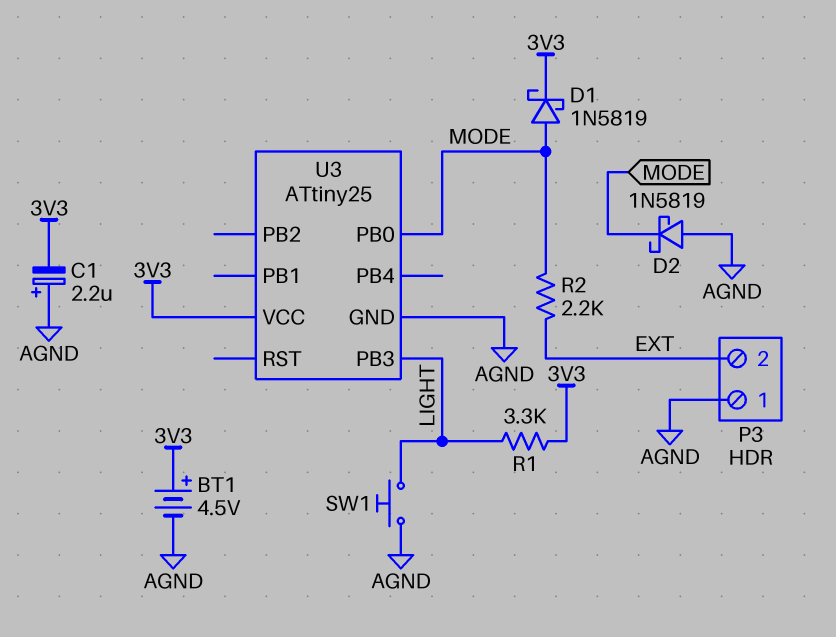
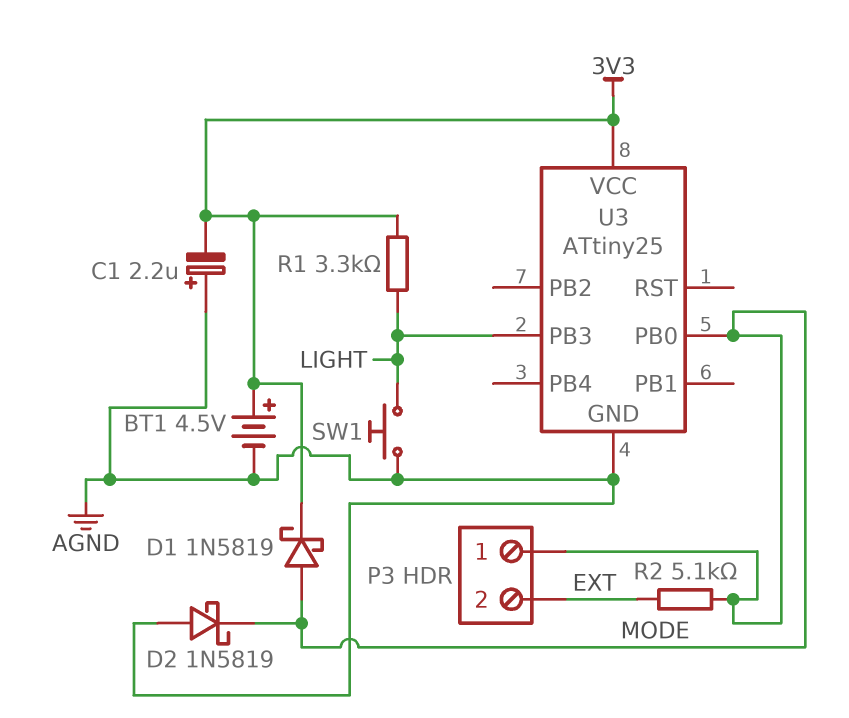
P3 pin 1: AGND -> MODE
R2: 2.2k (EXT, MODE) -> 5.1k (EXT, MODE)

